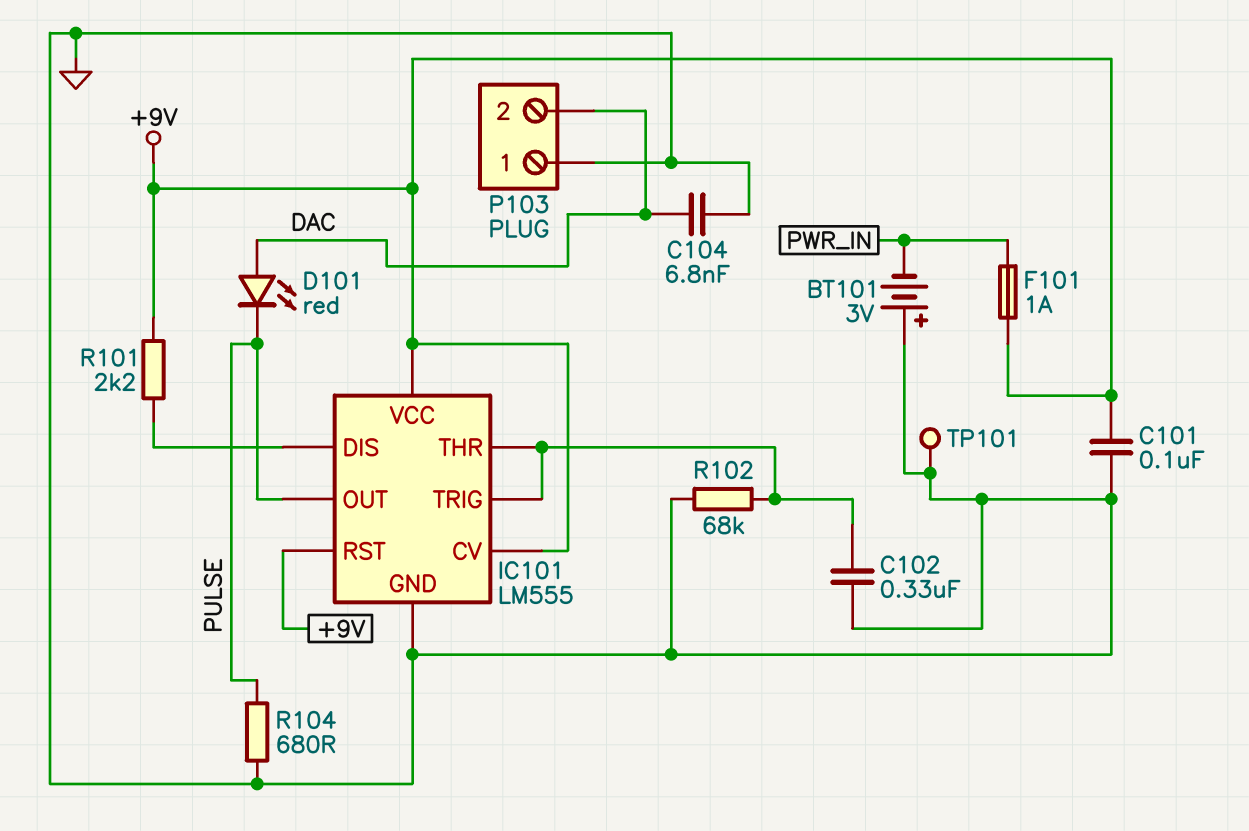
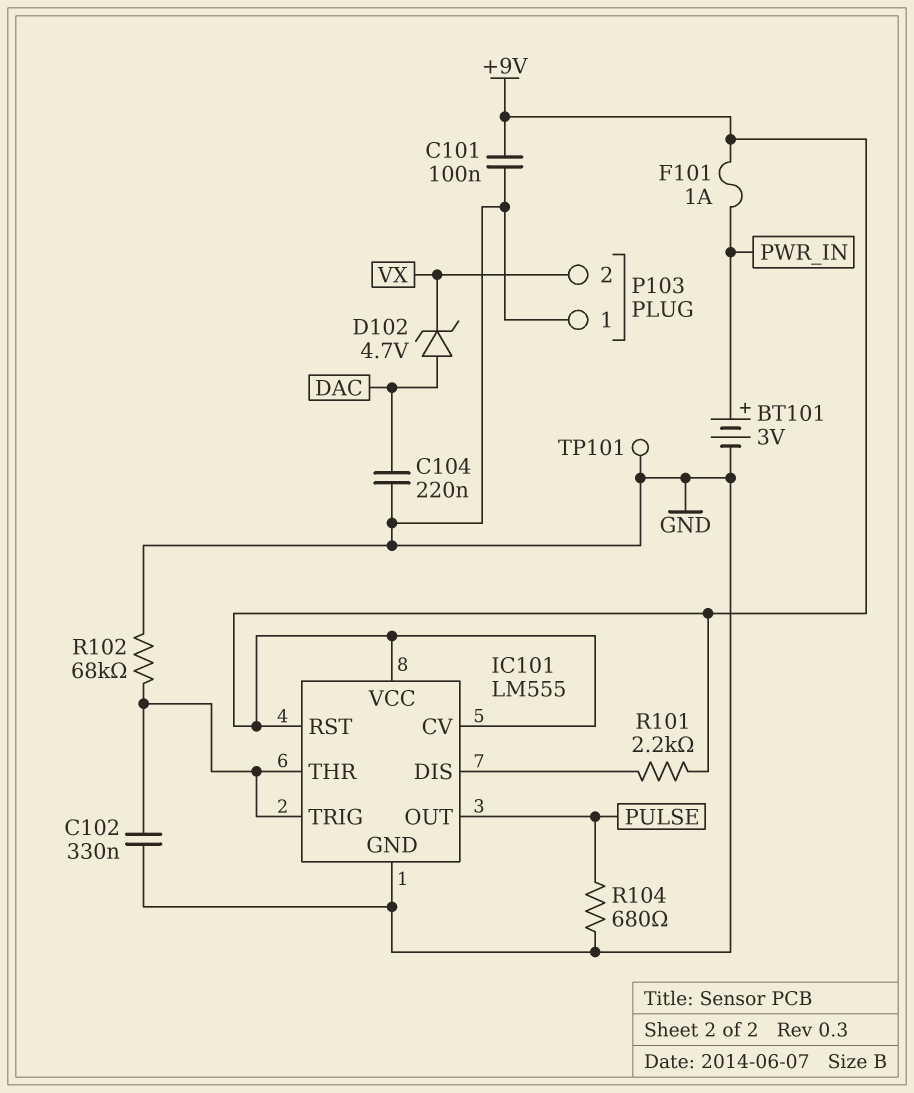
BT101: 3V (plus GND, minus PWR_IN) -> 3V (plus PWR_IN, minus GND)
C104: 6.8nF (DAC, GND) -> 220nF (DAC, GND)
D101: LED red (A DAC, K PULSE) -> none
D102: none -> zener 4.7V (A DAC, K VX)
P103 pin 2: DAC -> VX

